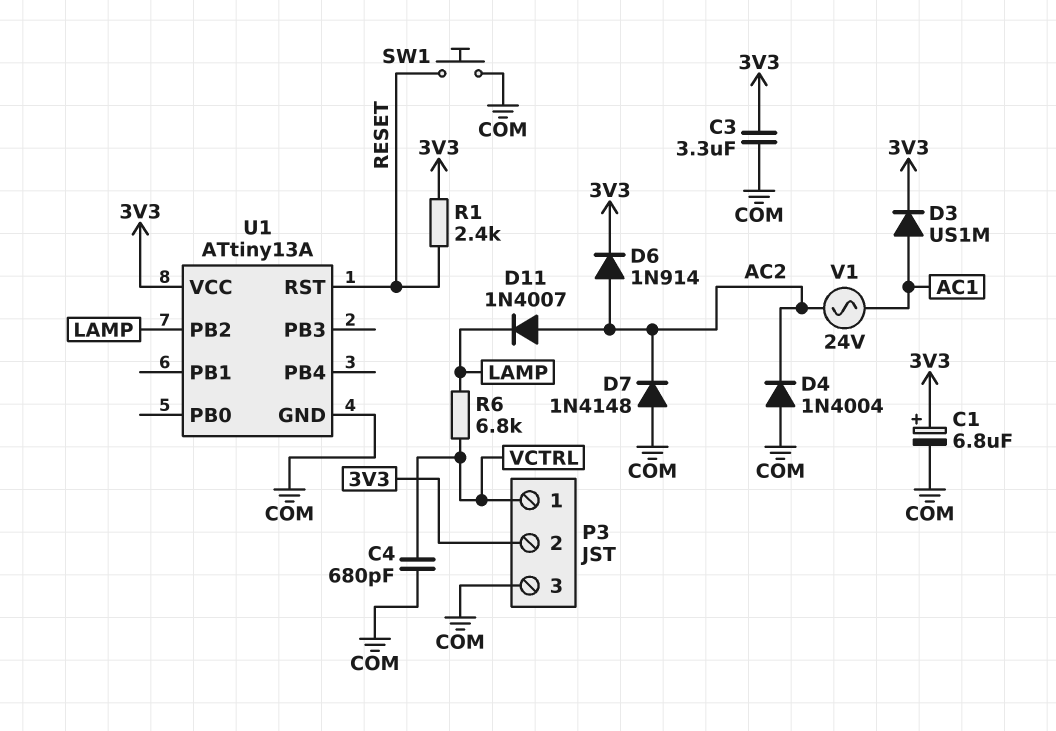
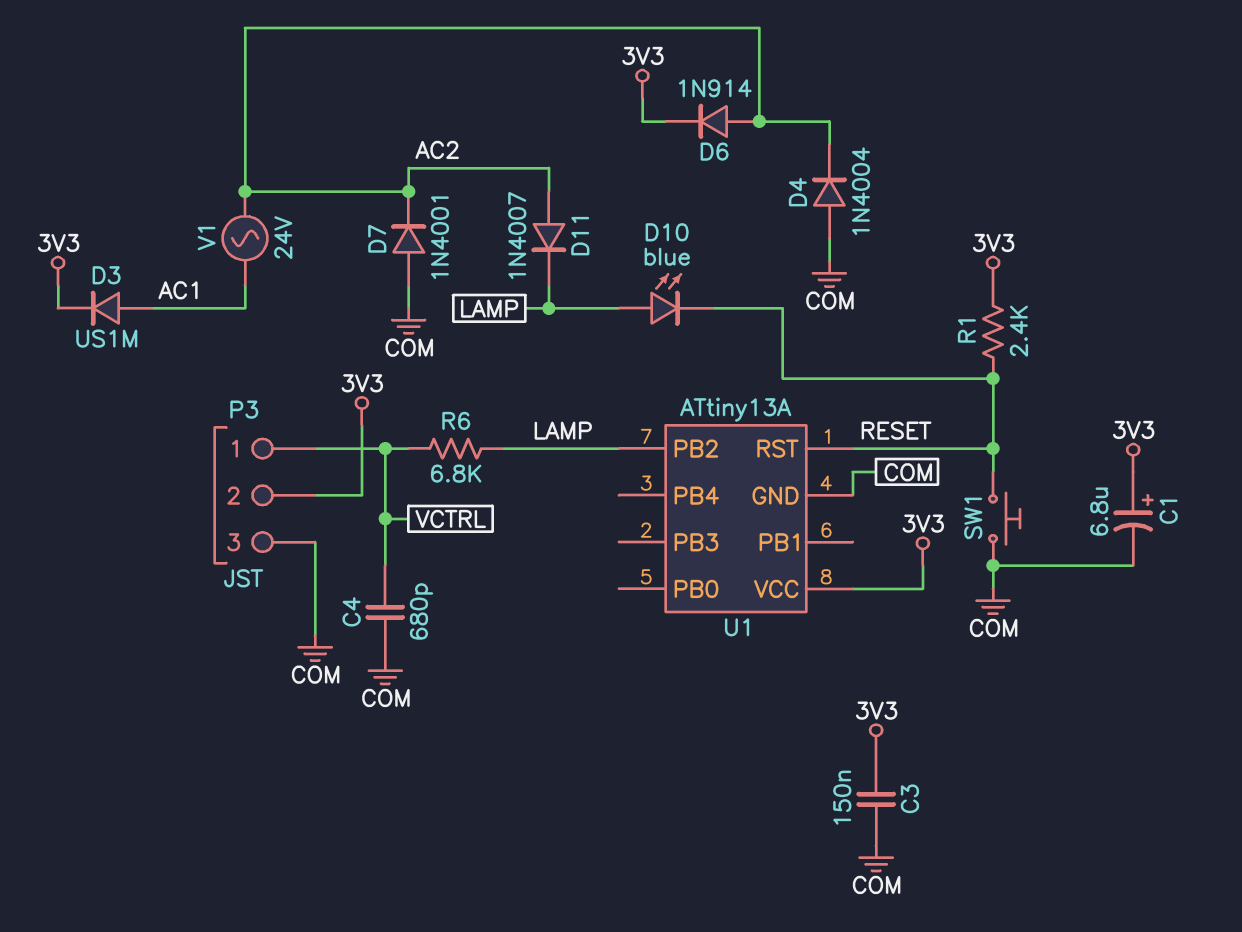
C3: 3.3uF (3V3, COM) -> 150nF (3V3, COM)
D7: diode 1N4148 (A COM, K AC2) -> diode 1N4001 (A COM, K AC2)
D10: none -> LED blue (A LAMP, K RESET)

